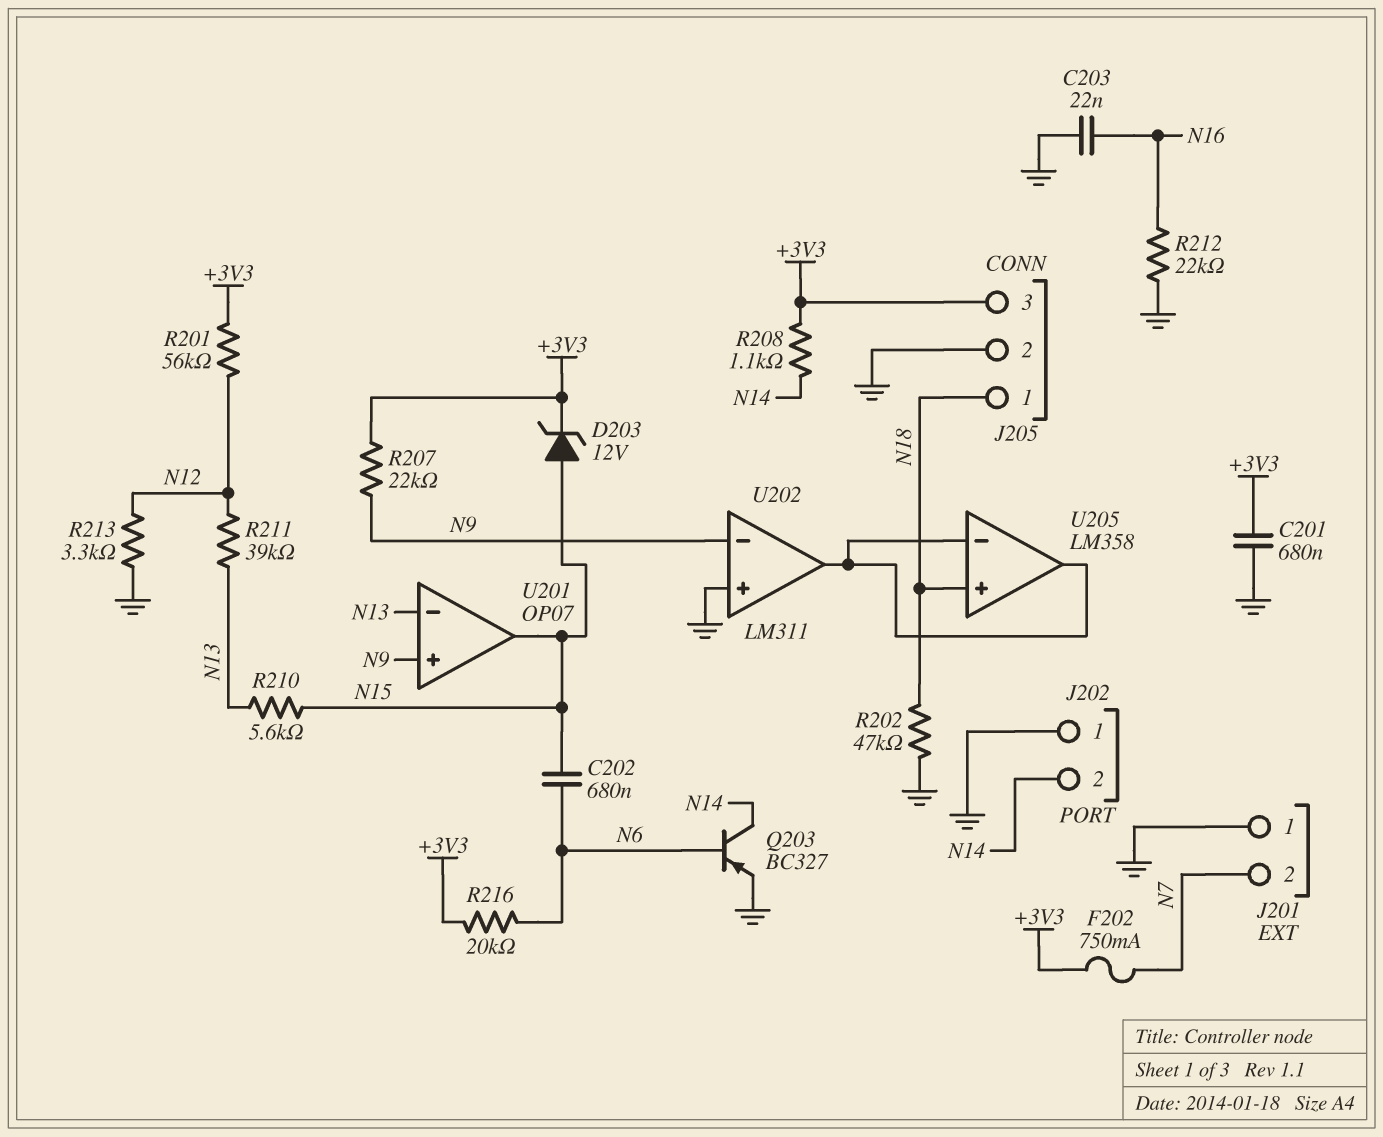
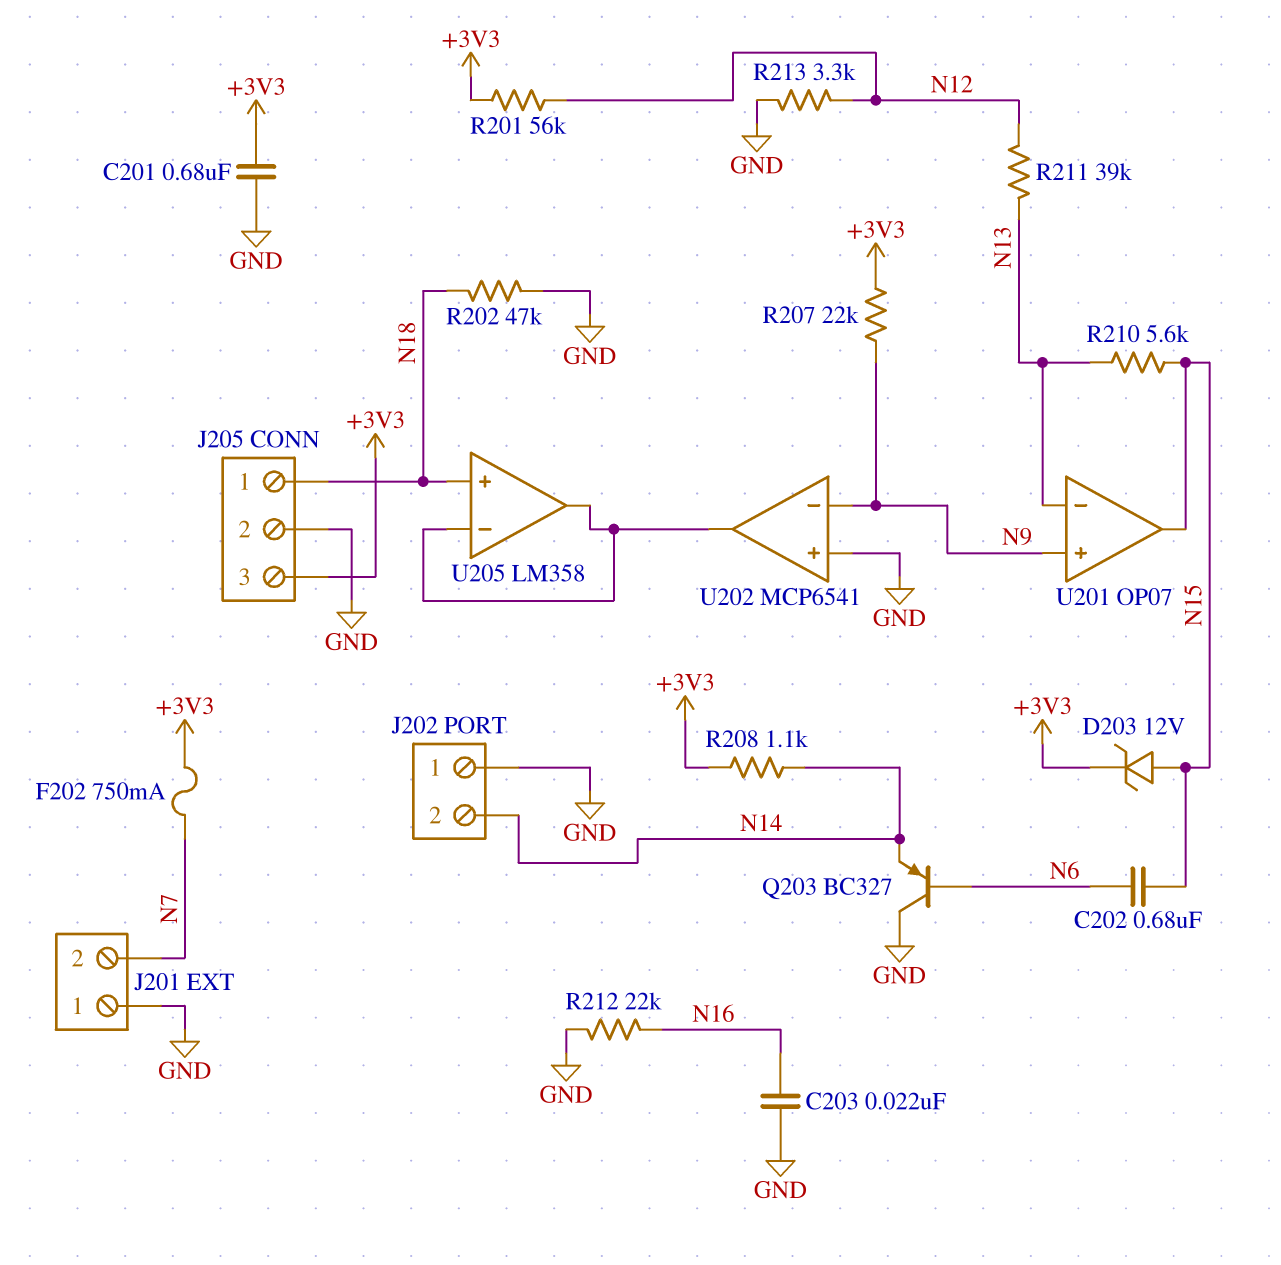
Q203: PNP BC327 (B N6, C N14, E GND) -> PNP BC327 (B N6, C GND, E N14)
R216: 20k (+3V3, N6) -> none
U202: LM311 -> MCP6541

